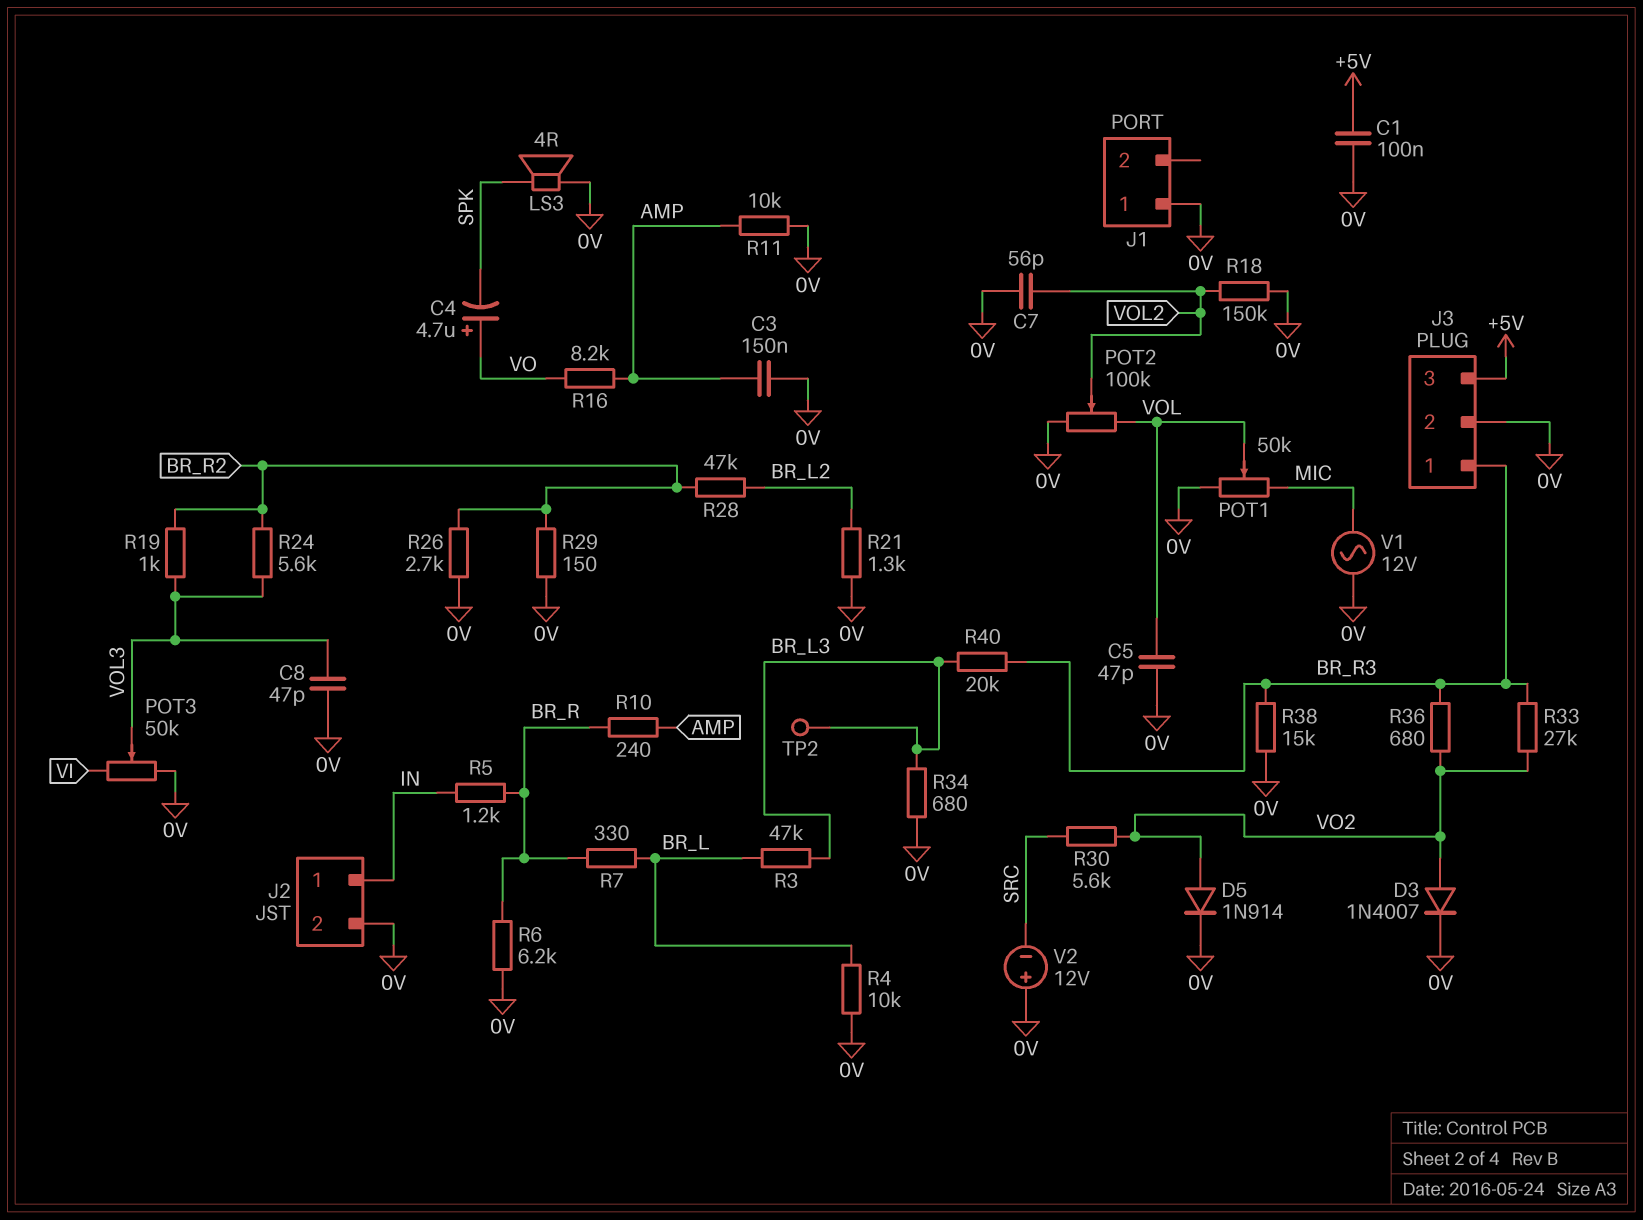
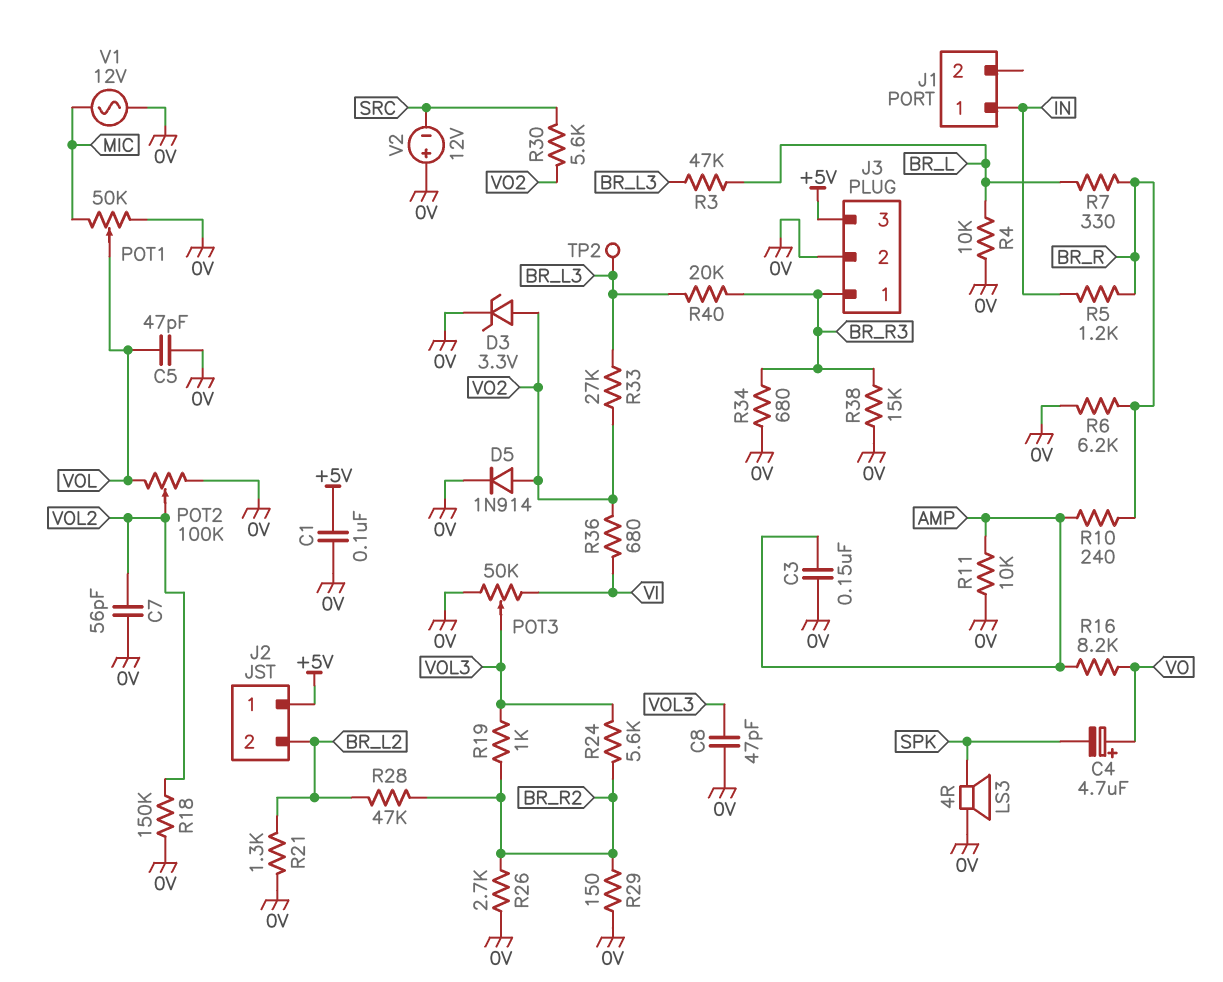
D3: diode 1N4007 (A VO2, K 0V) -> zener 3.3V (A VO2, K 0V)
J1 pin 1: 0V -> IN
J2 pin 1: IN -> +5V
J2 pin 2: 0V -> BR_L2
R33: 27k (BR_R3, VO2) -> 27k (BR_L3, VO2)
R34: 680 (0V, BR_L3) -> 680 (0V, BR_R3)
R36: 680 (BR_R3, VO2) -> 680 (VI, VO2)

